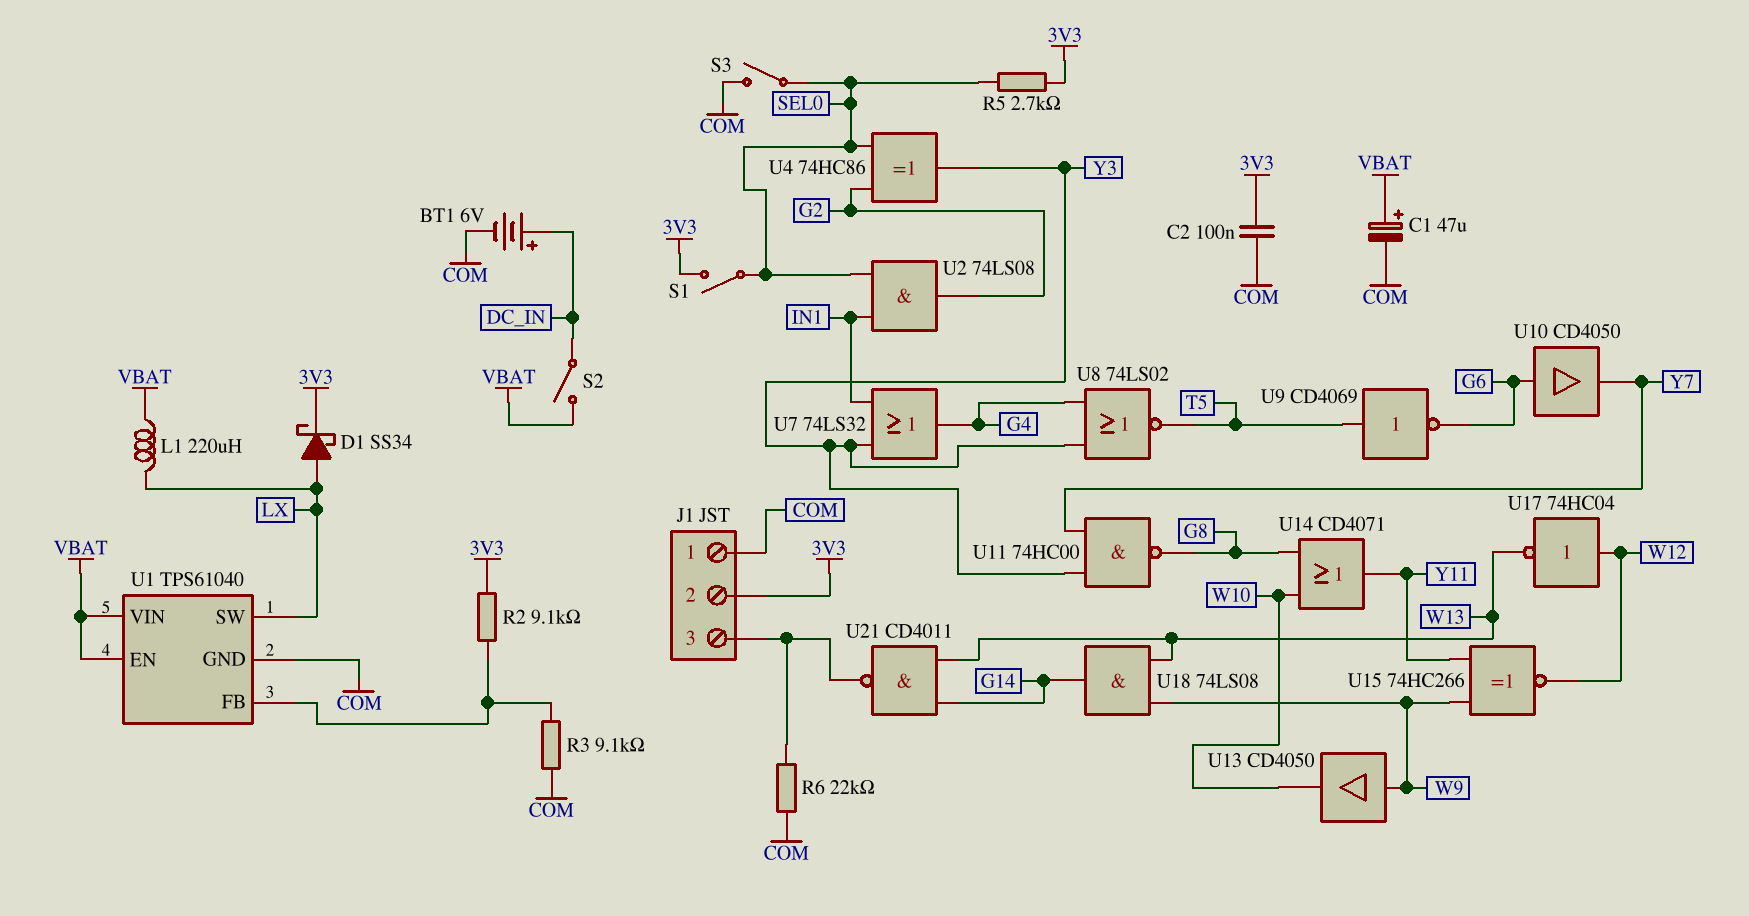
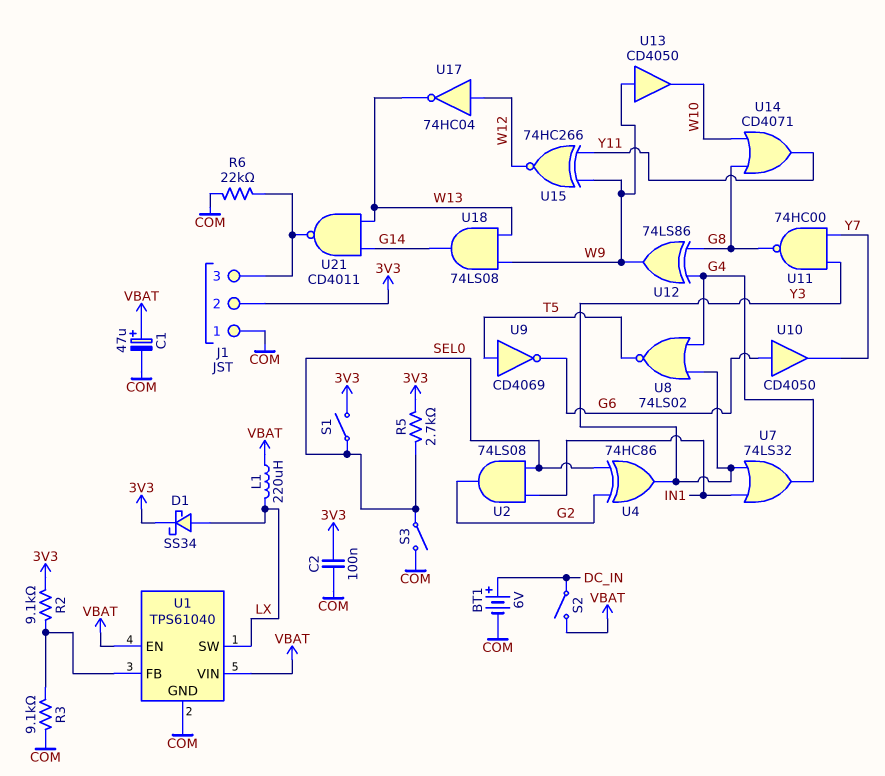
U12: none -> XOR 74LS86 (in G4, in G8, out W9)

